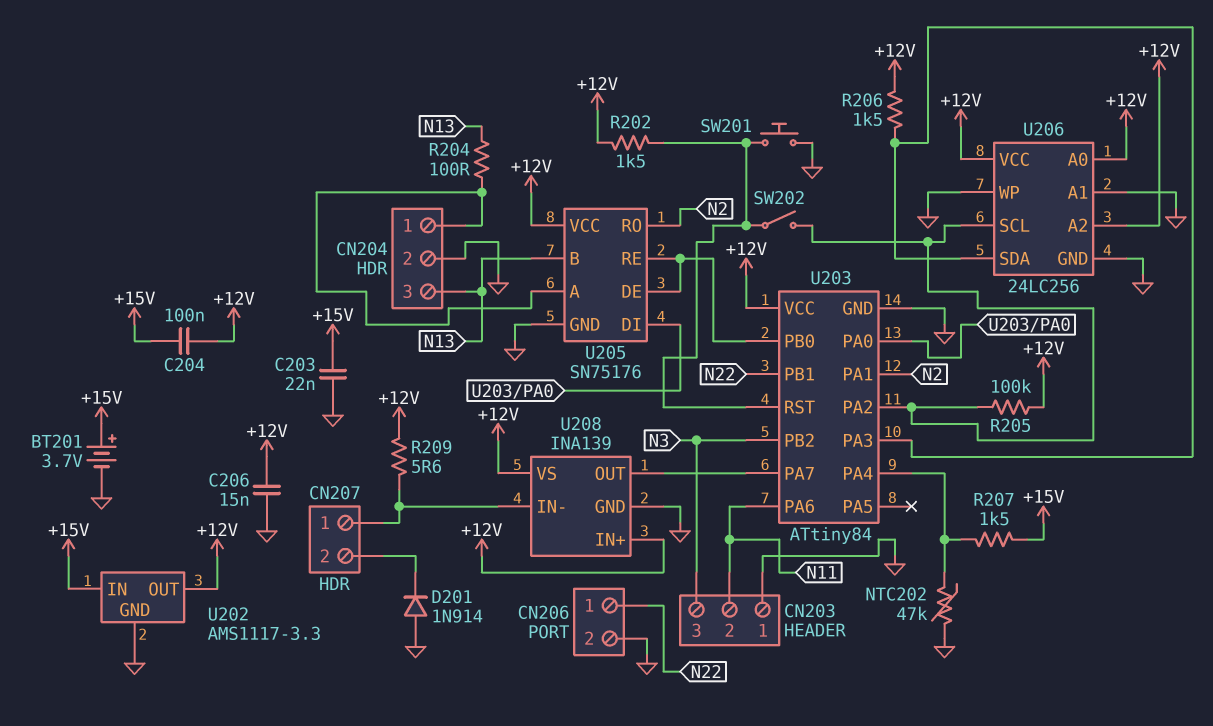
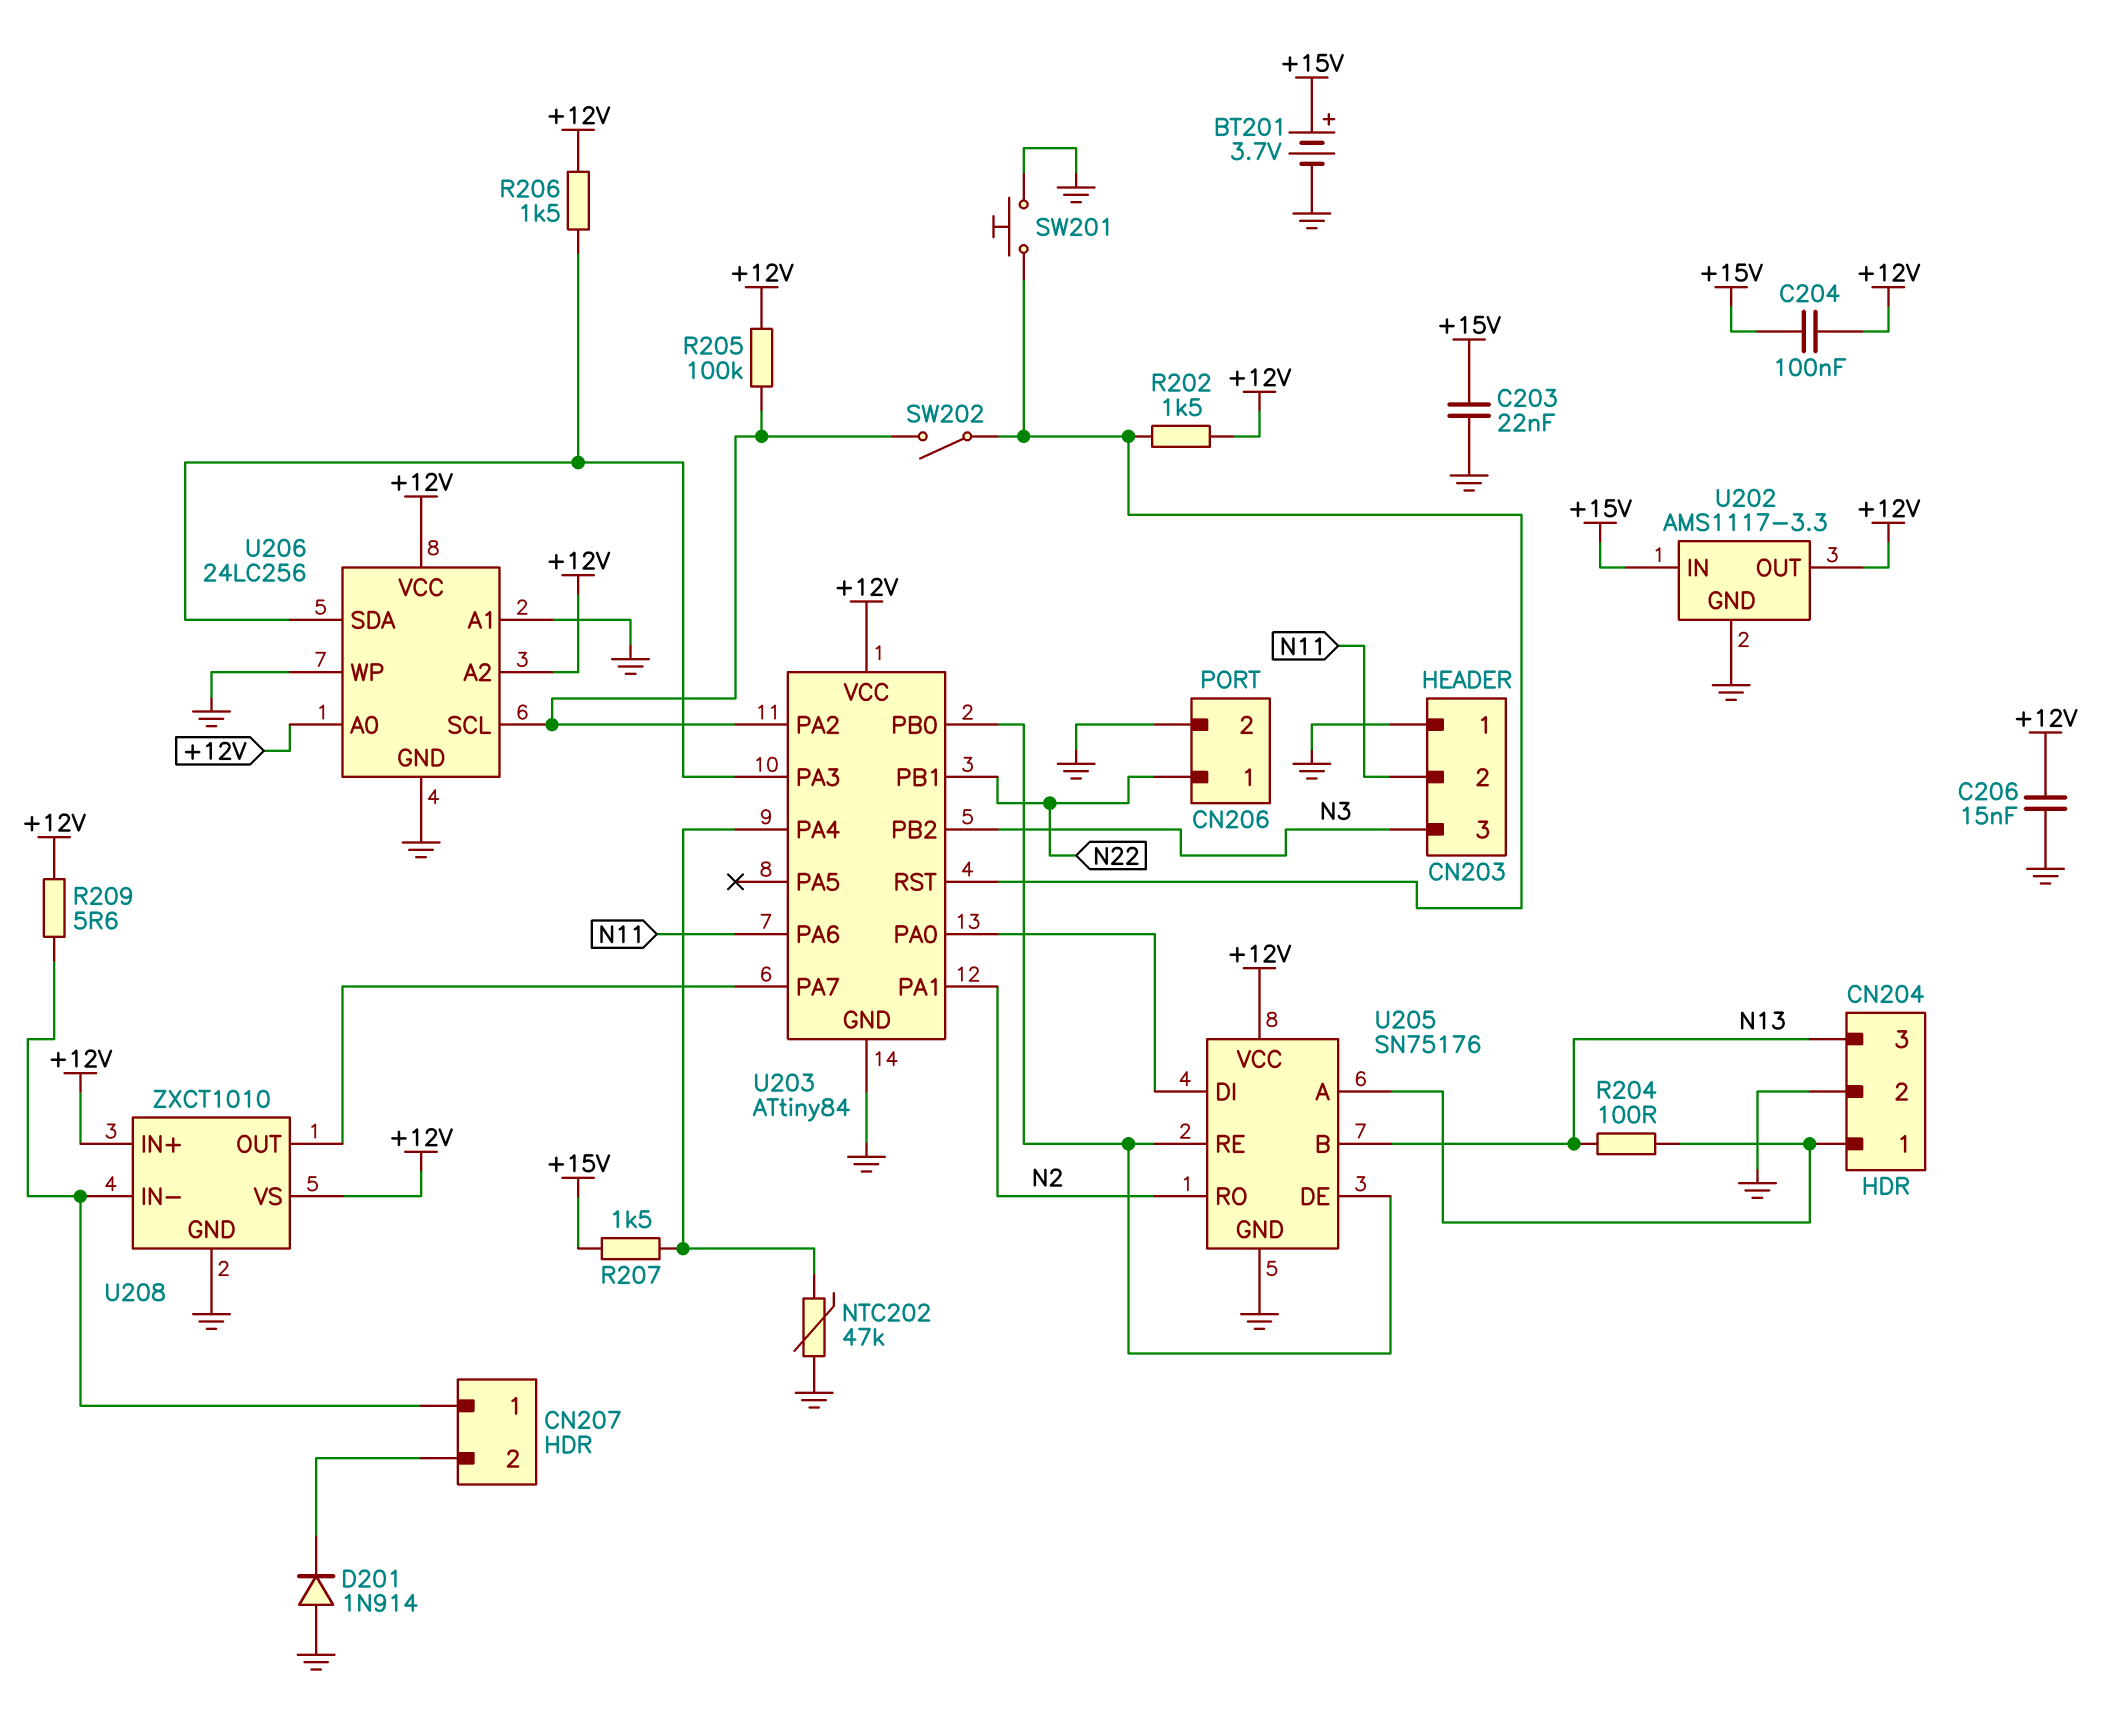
U208: INA139 -> ZXCT1010

